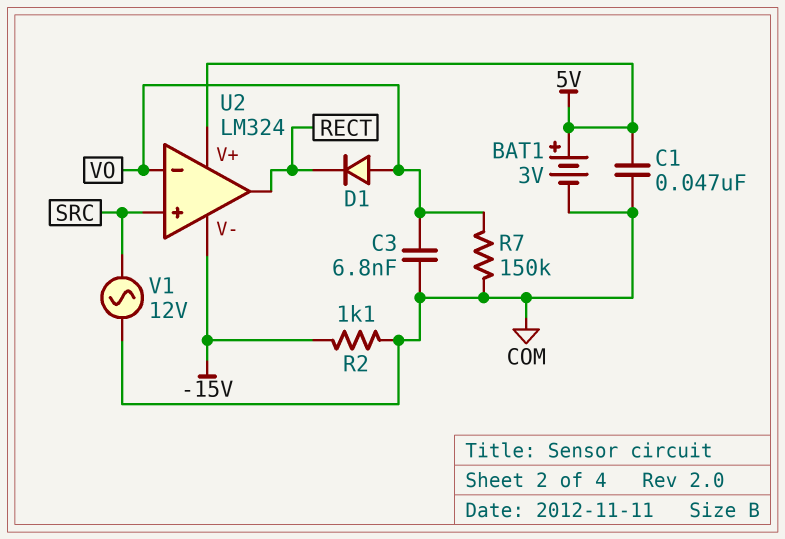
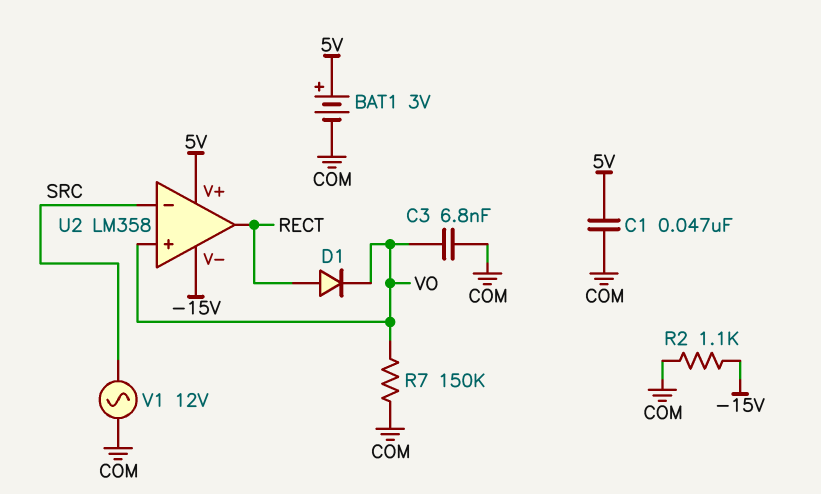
D1: diode (A VO, K RECT) -> diode (A RECT, K VO)
U2: LM324 -> LM358
U2 pin in+: SRC -> VO
U2 pin in-: VO -> SRC

